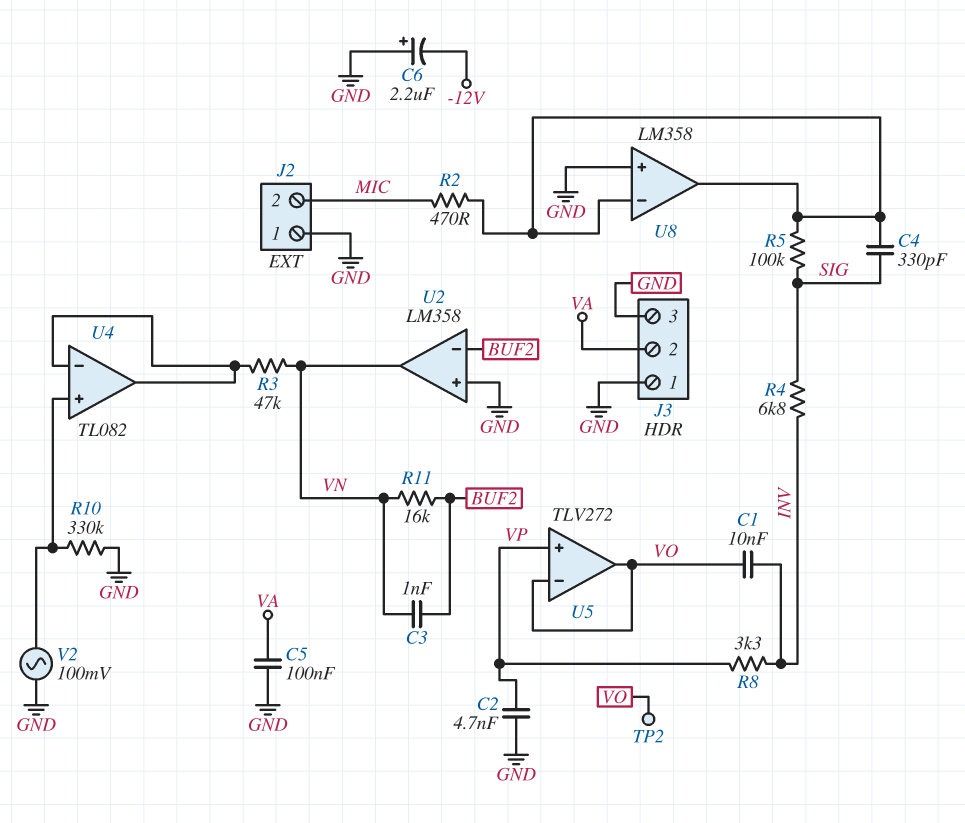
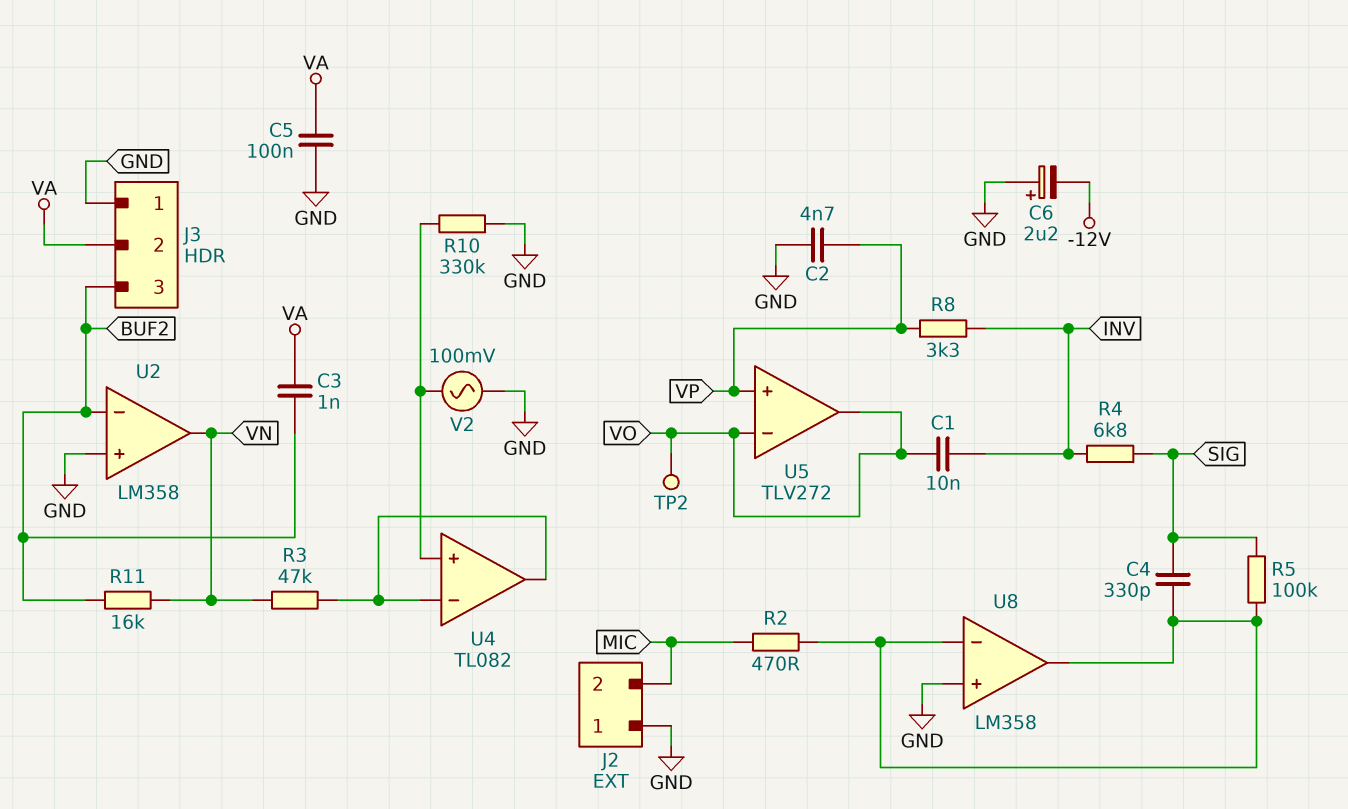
C3: 1nF (BUF2, VN) -> 1nF (BUF2, VA)
J3 pin 3: GND -> BUF2

